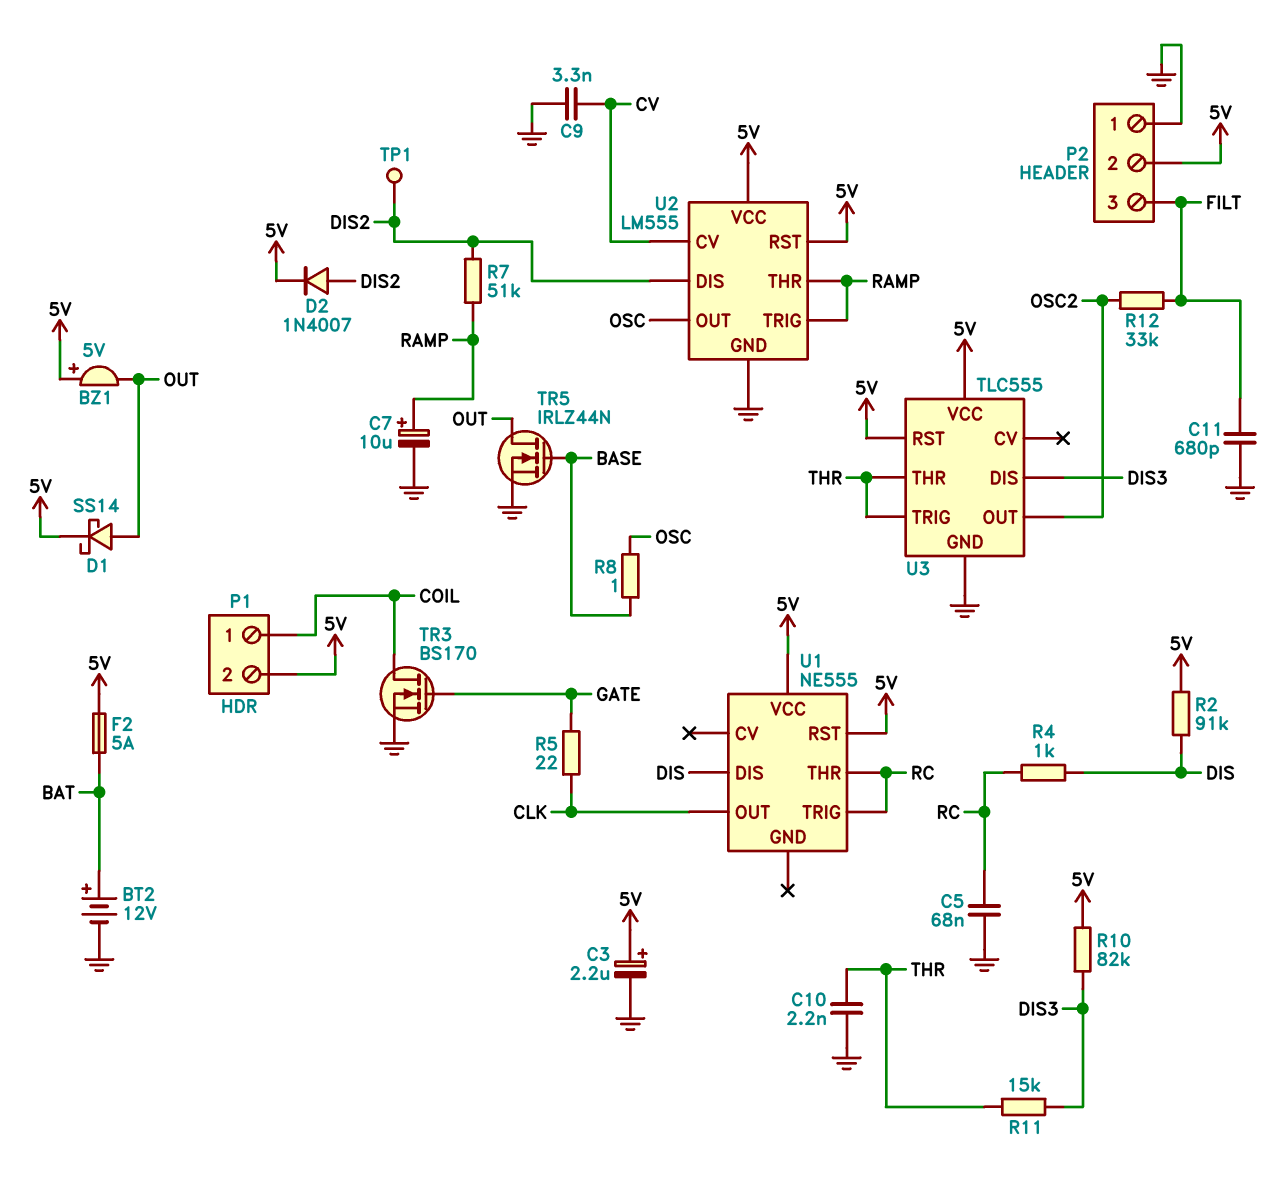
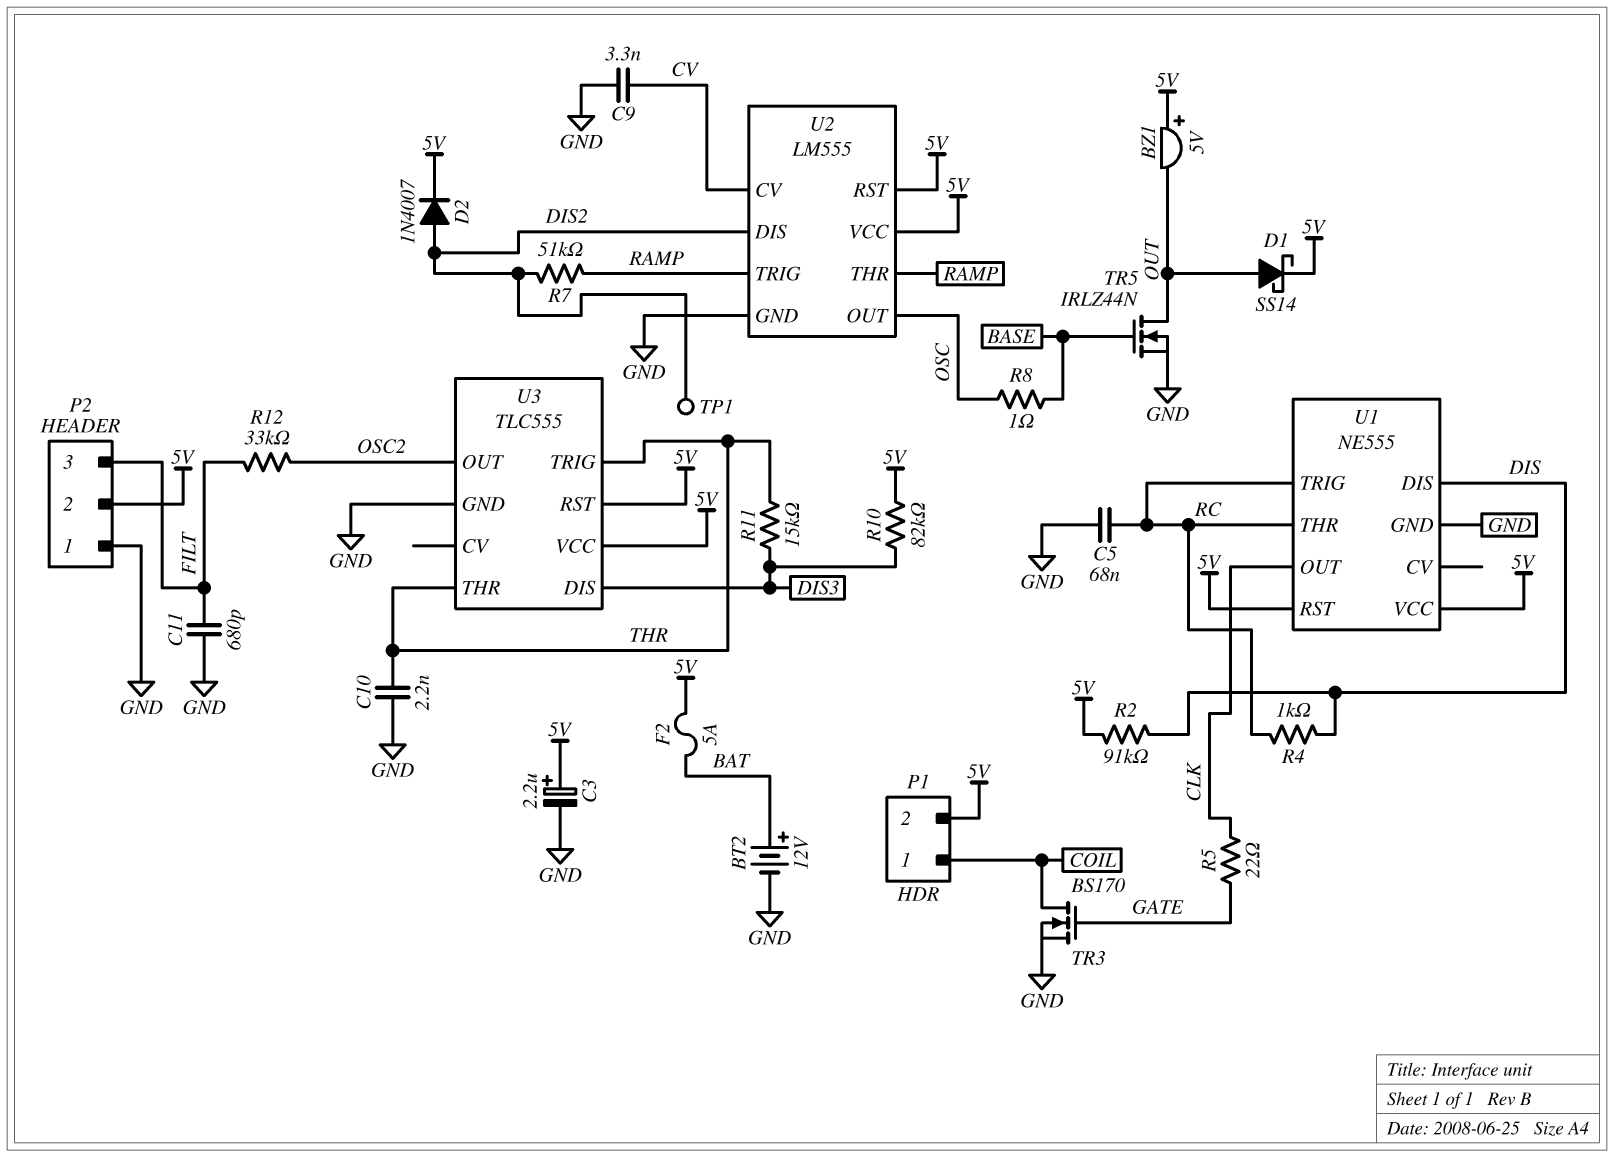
C7: 10uF (plus RAMP, minus GND) -> none
U1 pin GND: none -> GND

